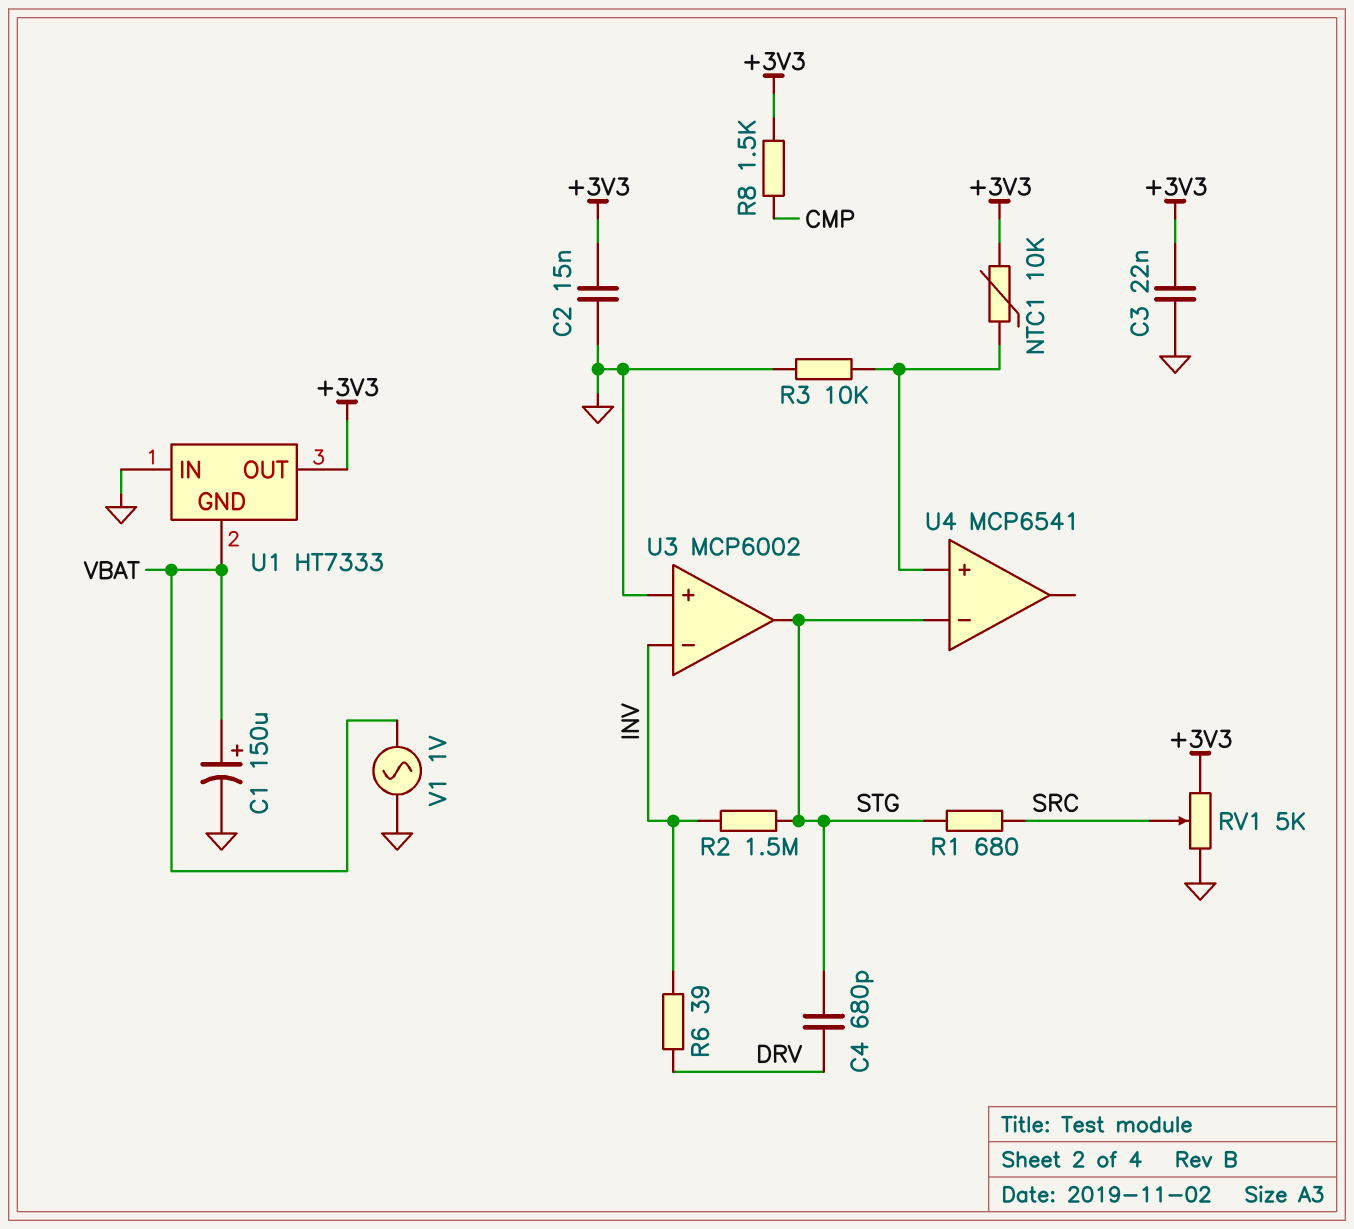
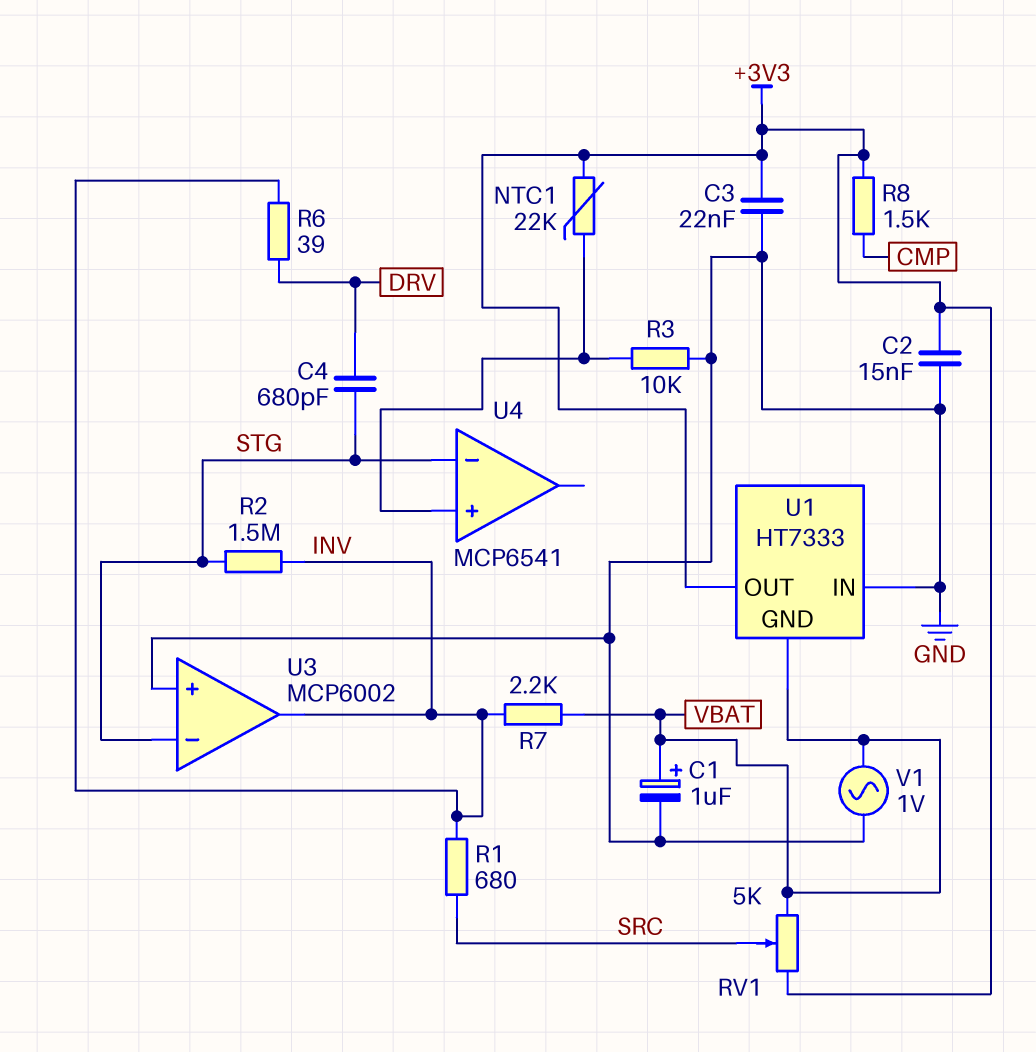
C1: 150uF (plus VBAT, minus GND) -> 1uF (plus VBAT, minus GND)
NTC1: 10k (+3V3, U4/in+) -> 22k (+3V3, U4/in+)
R1: 680 (SRC, STG) -> 680 (INV, SRC)
R7: none -> 2.2k (INV, VBAT)
RV1: 5k (+3V3, GND, wiper SRC) -> 5k (+3V3, VBAT, wiper SRC)
U3 pin in-: INV -> STG
U3 pin out: STG -> INV

